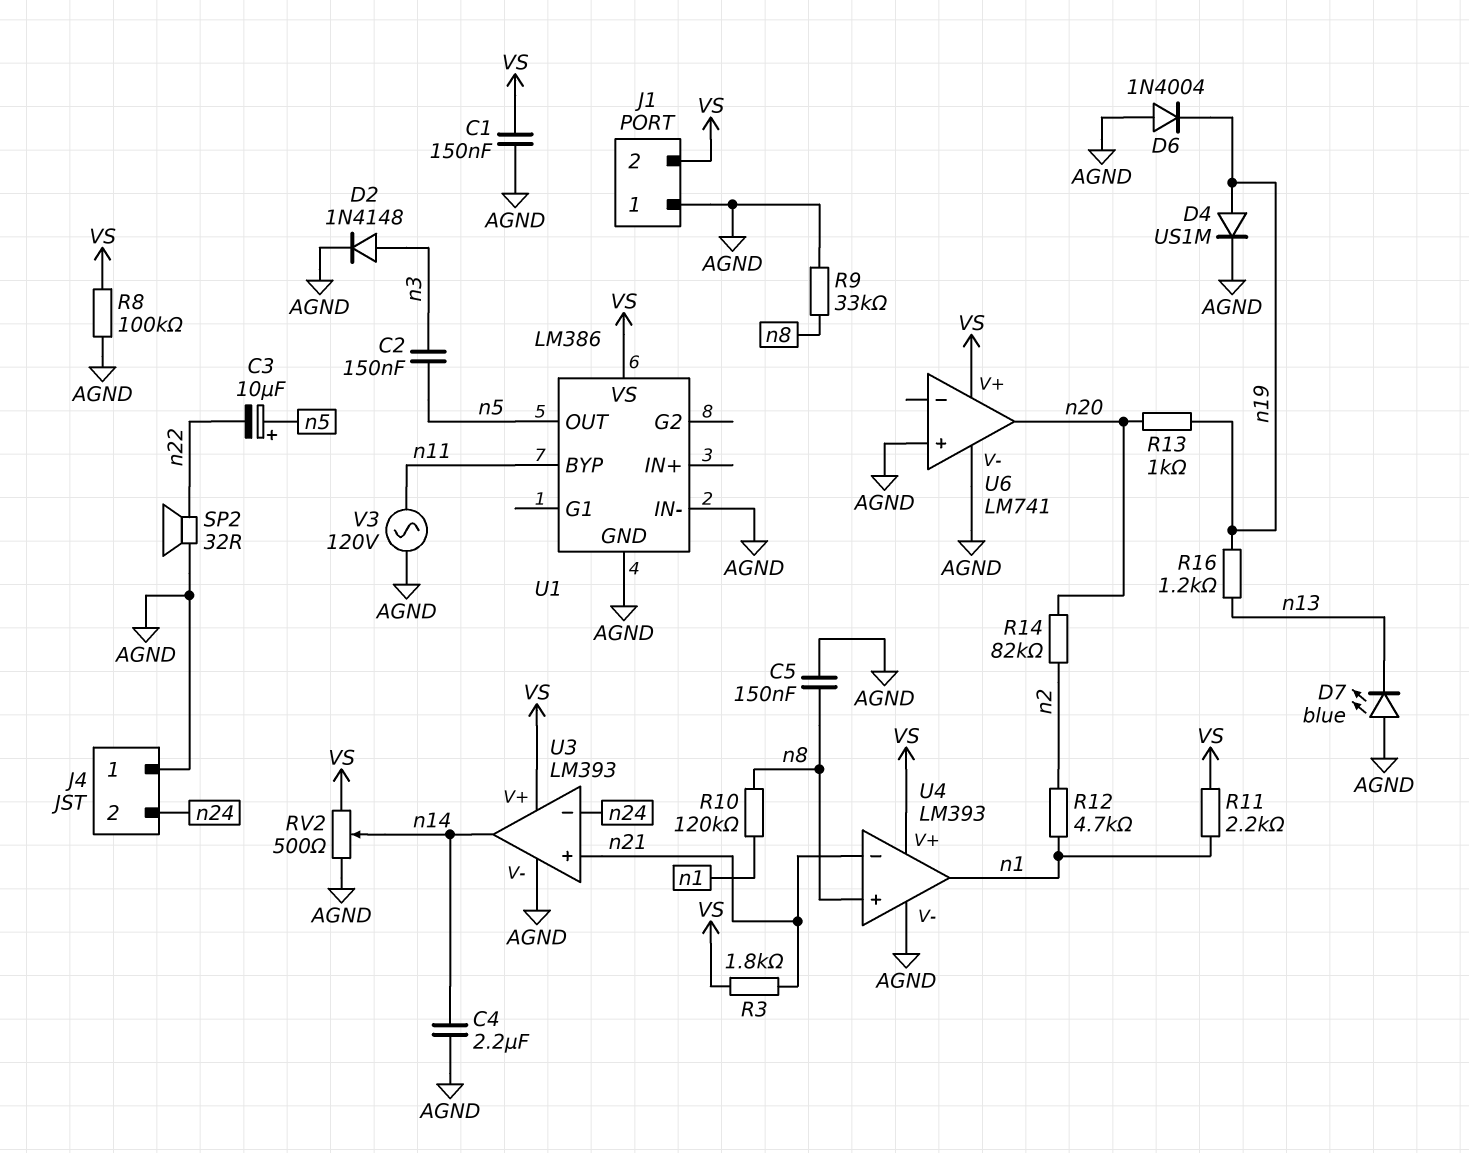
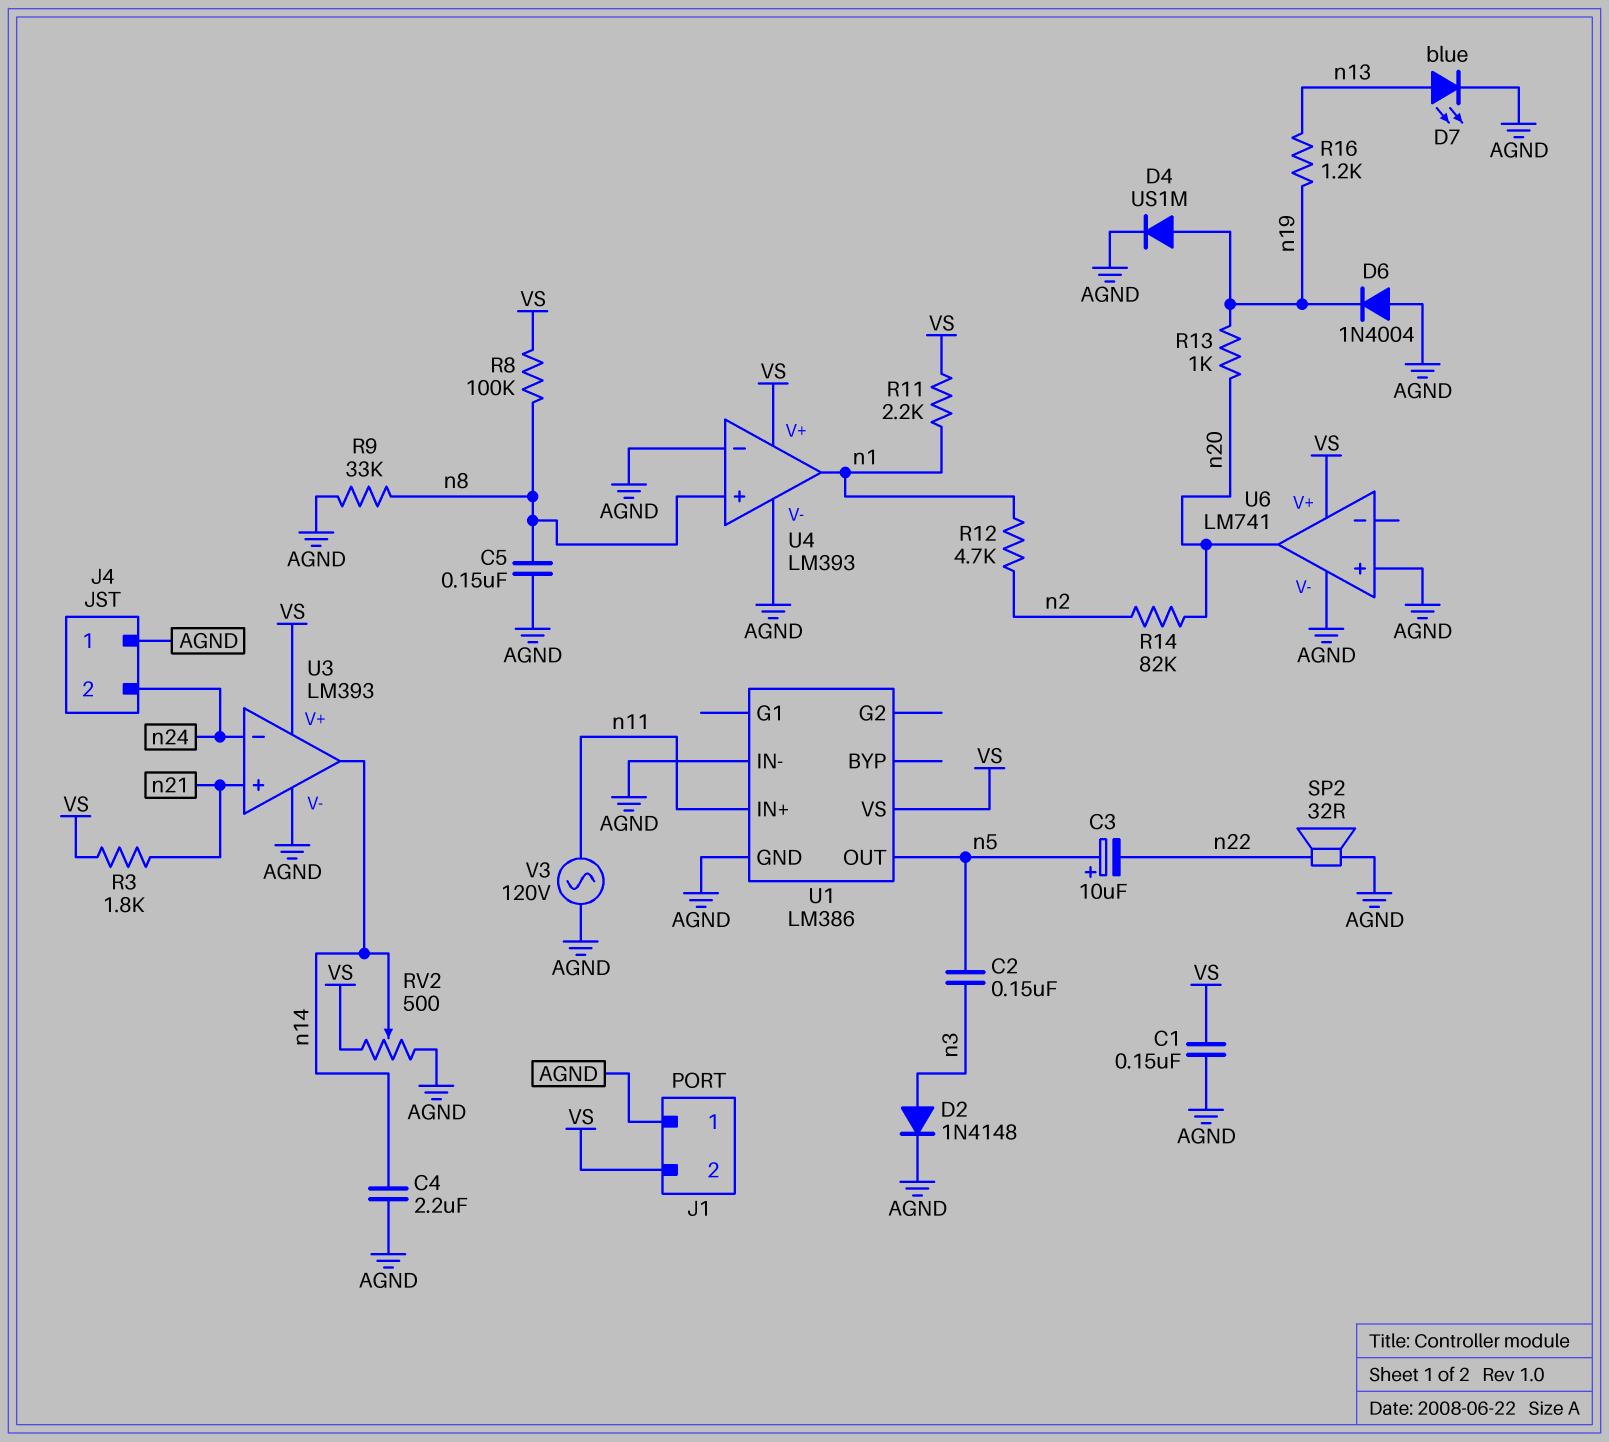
D7: LED blue (A AGND, K n13) -> LED blue (A n13, K AGND)
R8: 100k (AGND, VS) -> 100k (VS, n8)
R10: 120k (n1, n8) -> none
U1 pin BYP: n11 -> none
U1 pin IN+: none -> n11
U4 pin in-: n21 -> AGND

